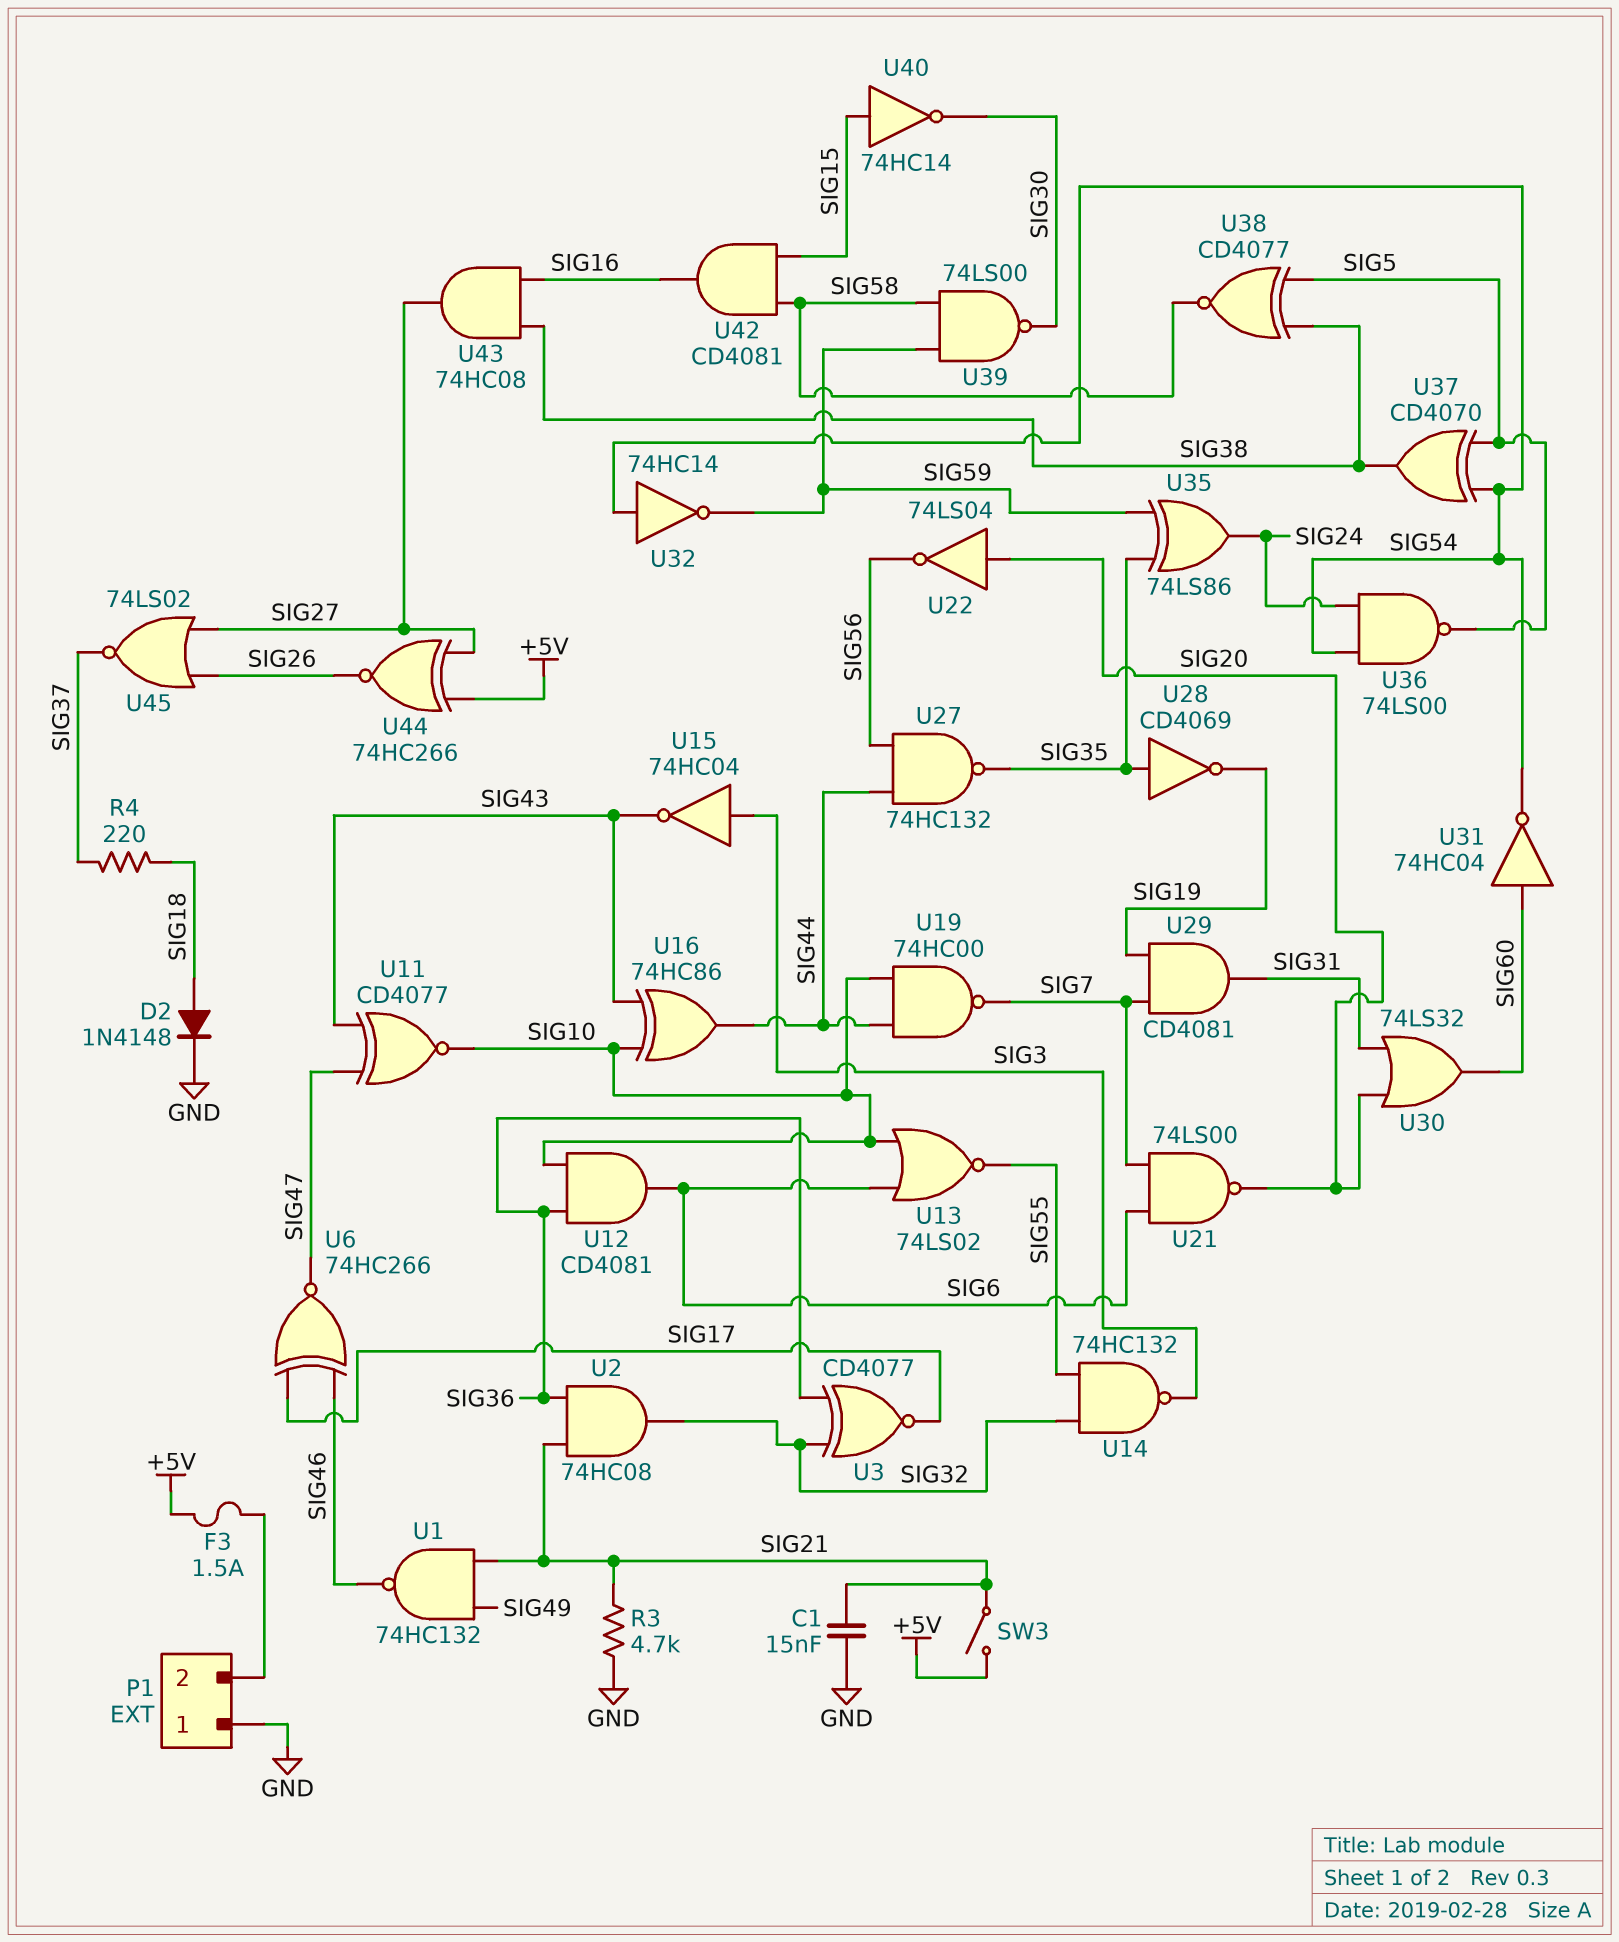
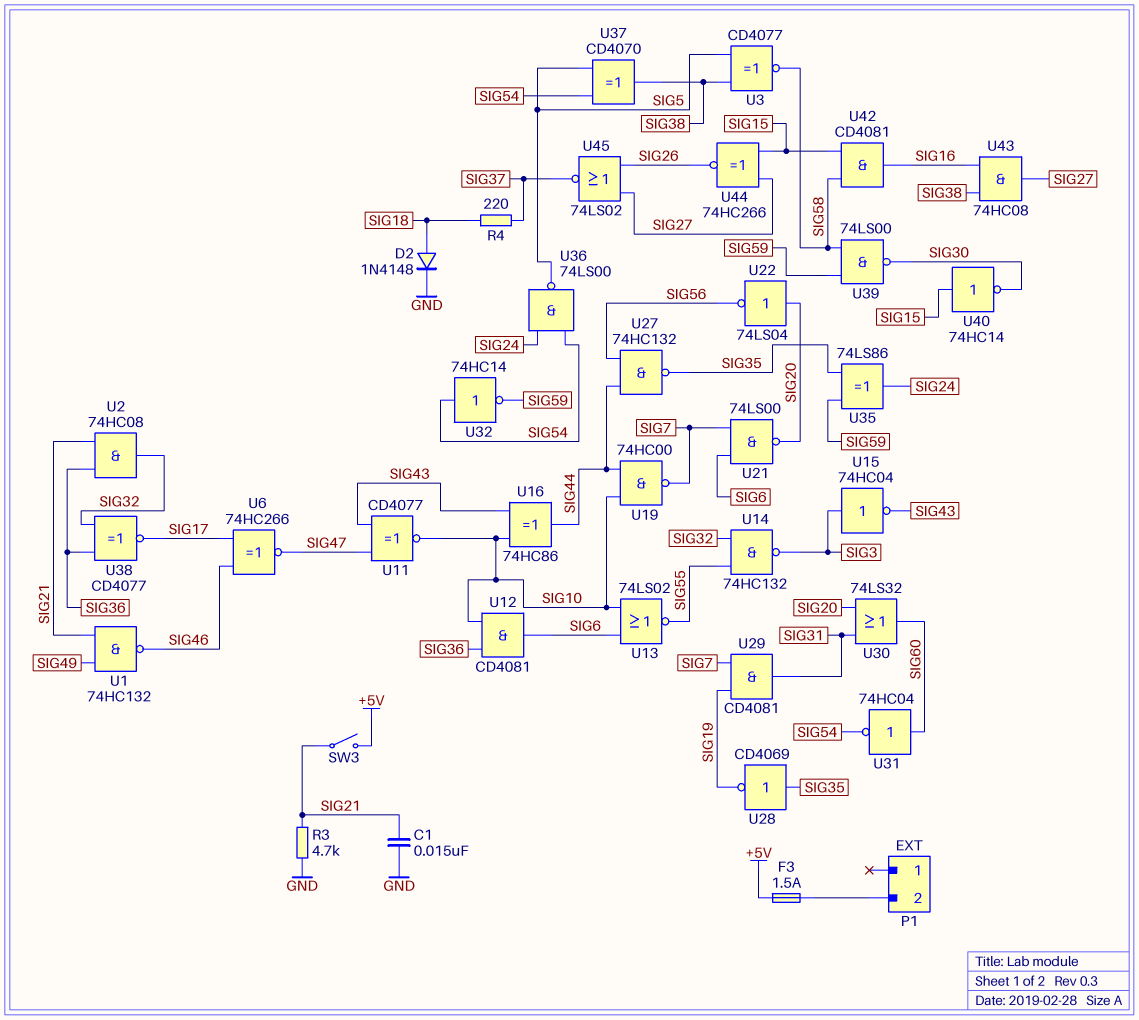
P1 pin 1: GND -> none
U3: XNOR CD4077 (in SIG32, in SIG36, out SIG17) -> XNOR CD4077 (in SIG5, in SIG38, out SIG58)
U38: XNOR CD4077 (in SIG5, in SIG38, out SIG58) -> XNOR CD4077 (in SIG32, in SIG36, out SIG17)
U44: XNOR 74HC266 (in +5V, in SIG27, out SIG26) -> XNOR 74HC266 (in SIG15, in SIG27, out SIG26)

